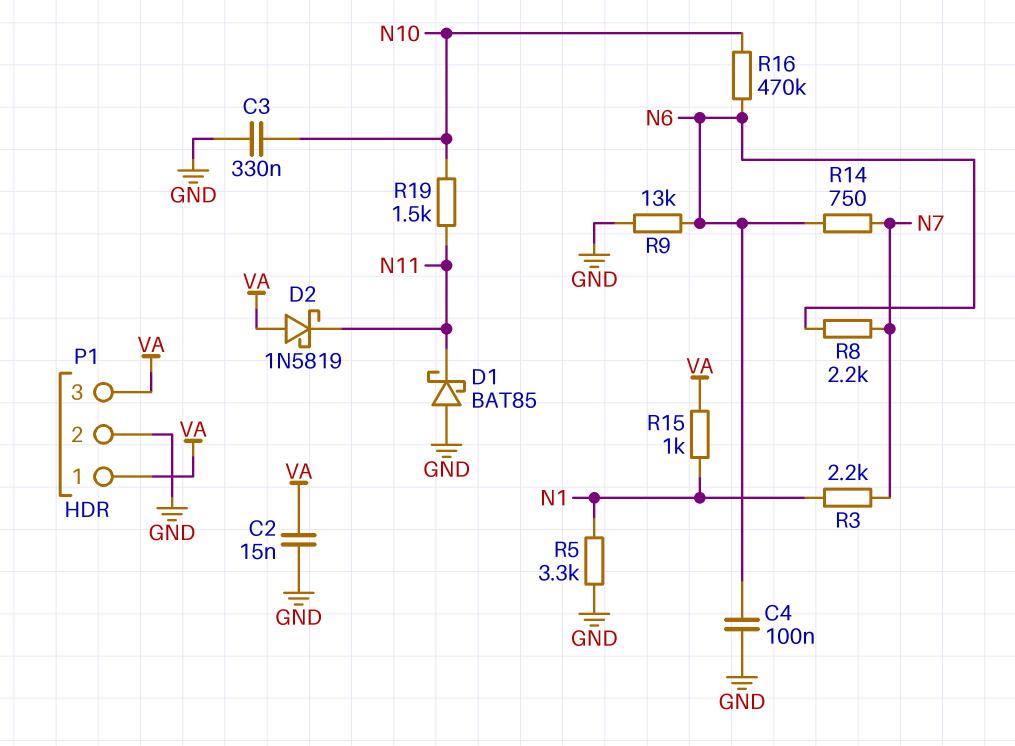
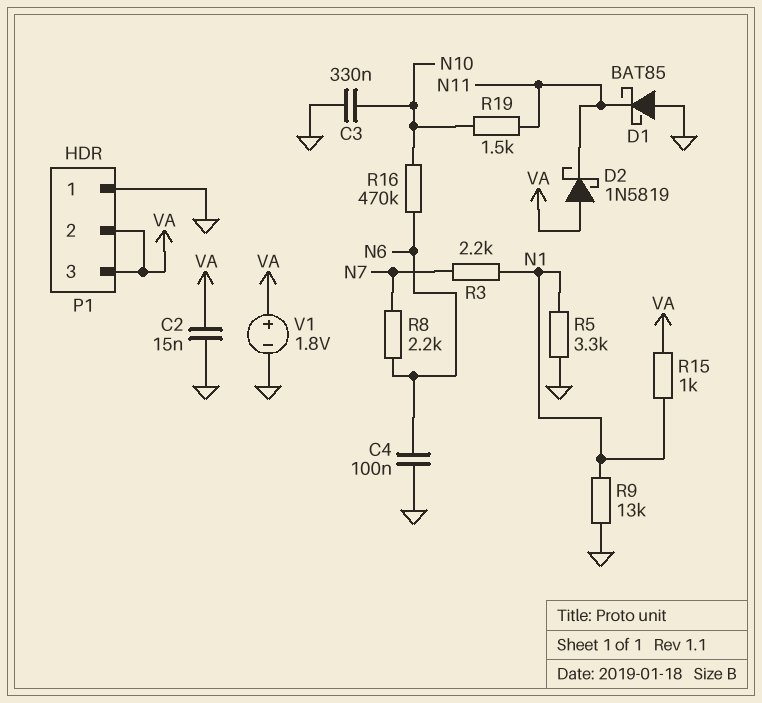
P1 pin 1: VA -> GND
P1 pin 2: GND -> VA
R9: 13k (GND, N6) -> 13k (GND, N1)
R14: 750 (N6, N7) -> none
V1: none -> 1.8V (plus VA, minus GND)

